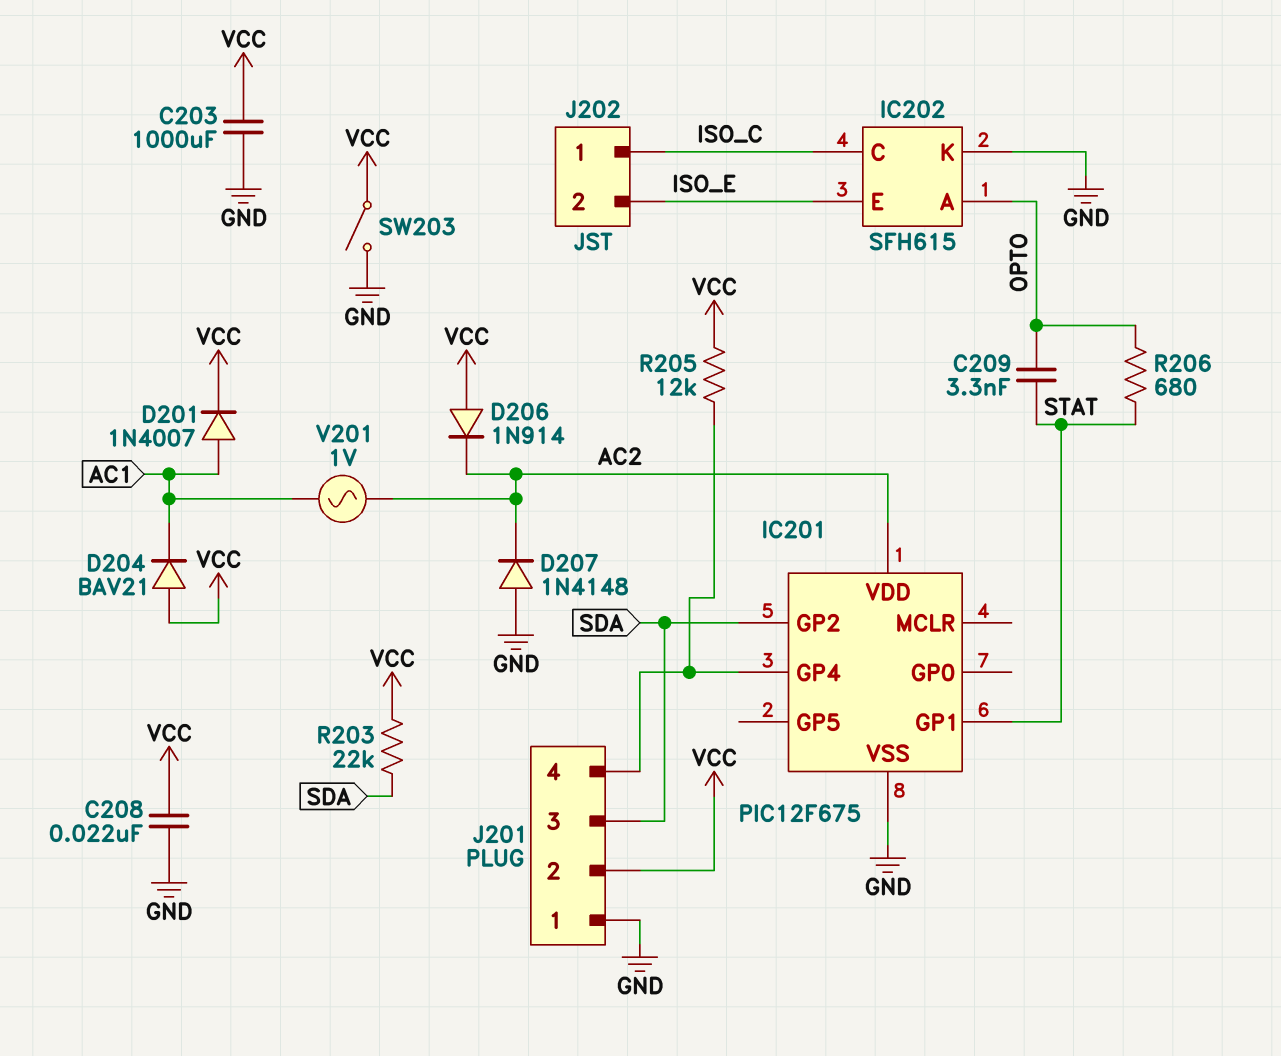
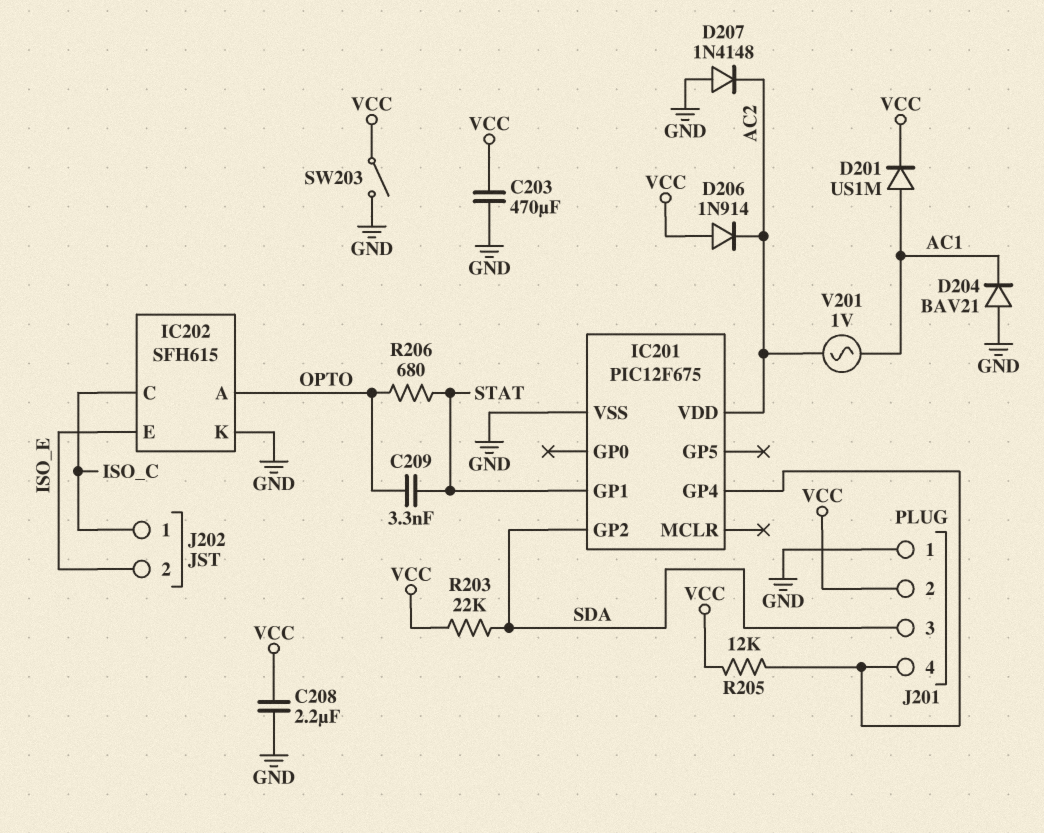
C203: 1000uF (GND, VCC) -> 470uF (GND, VCC)
C208: 22nF (GND, VCC) -> 2.2uF (GND, VCC)
D201: diode 1N4007 (A AC1, K VCC) -> diode US1M (A AC1, K VCC)
D204: diode BAV21 (A VCC, K AC1) -> diode BAV21 (A GND, K AC1)

